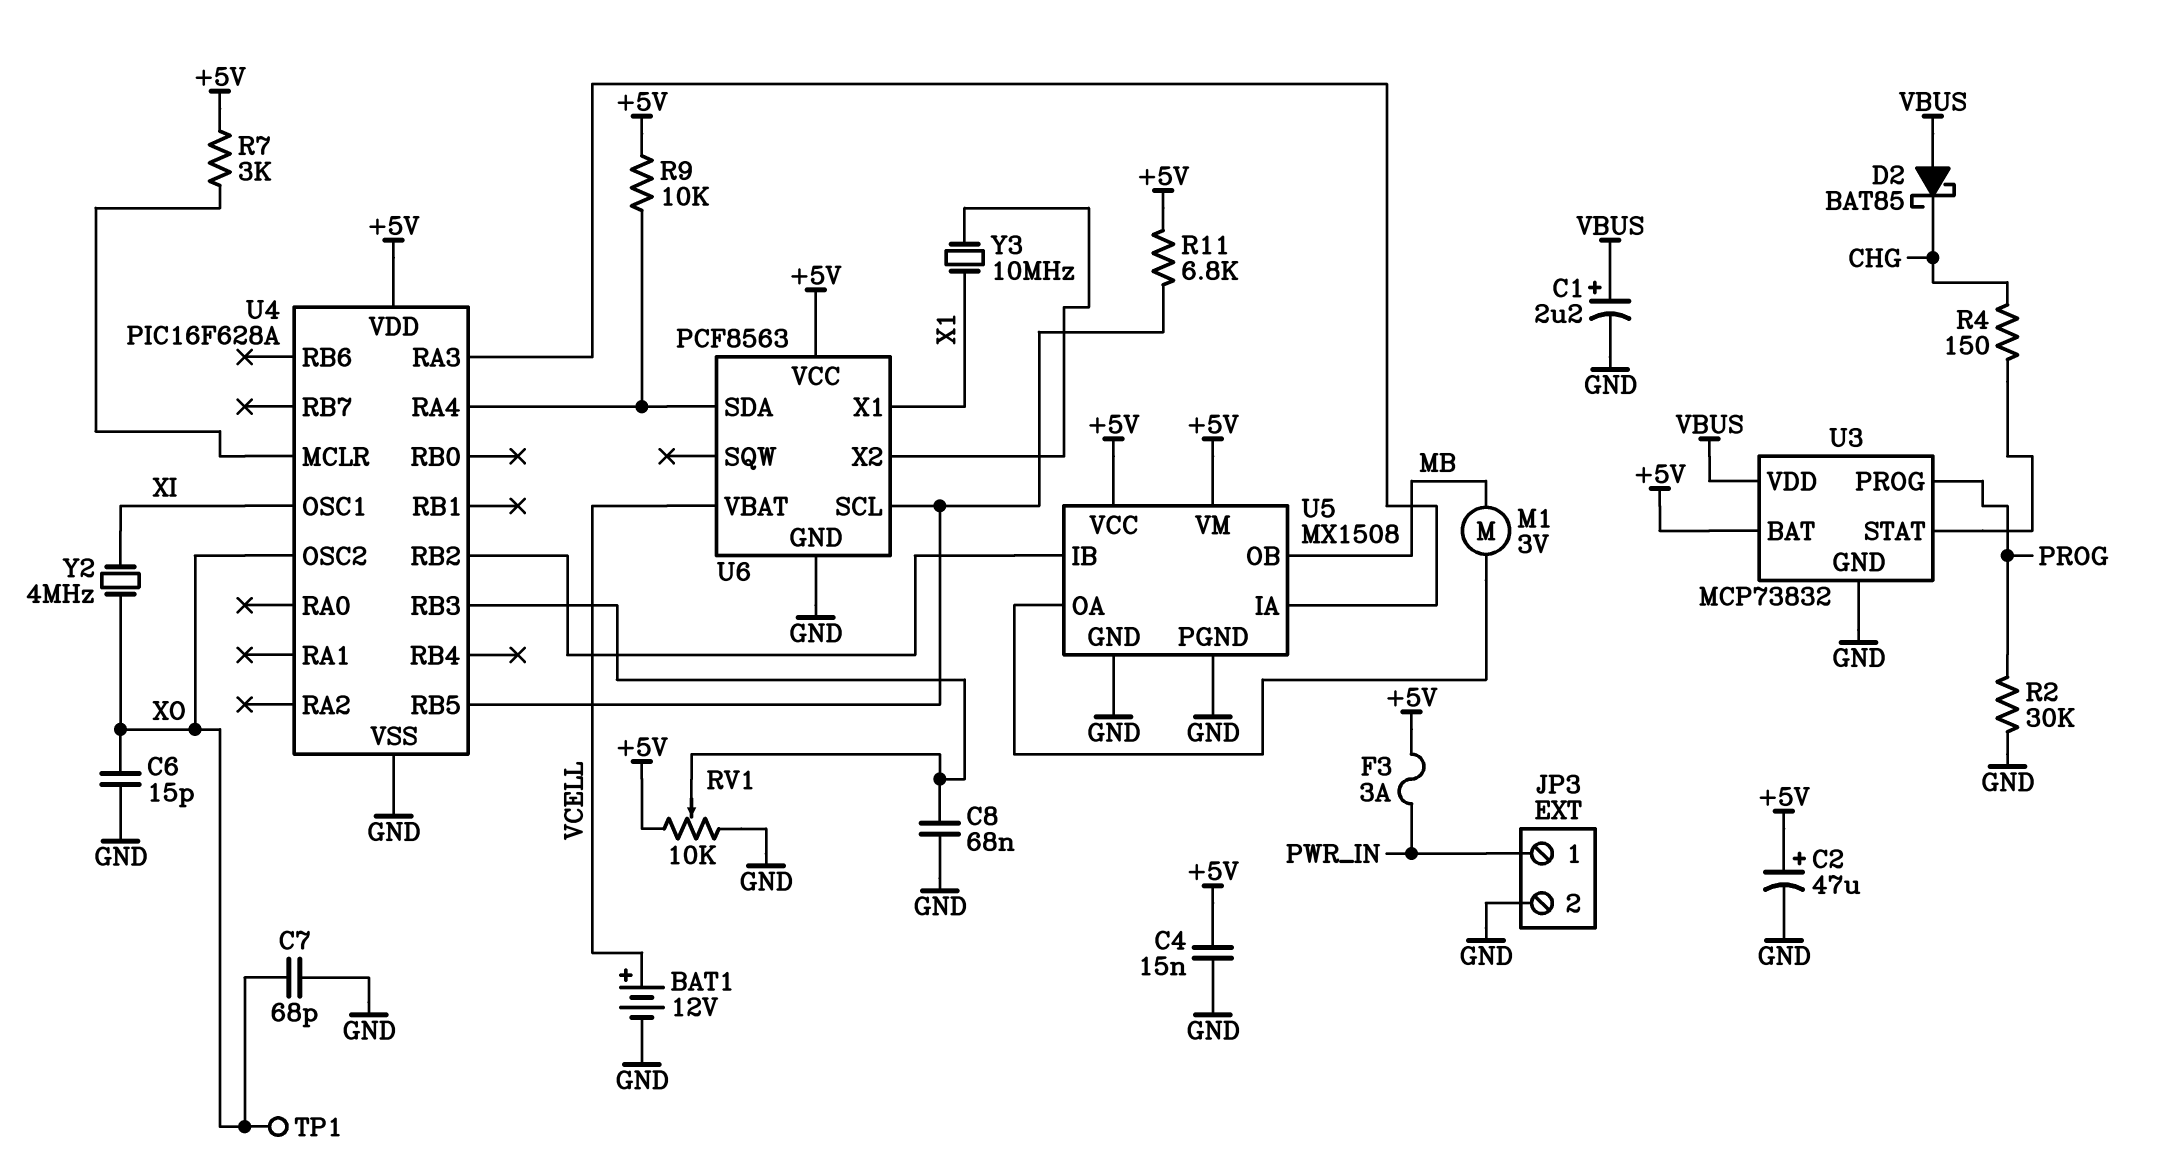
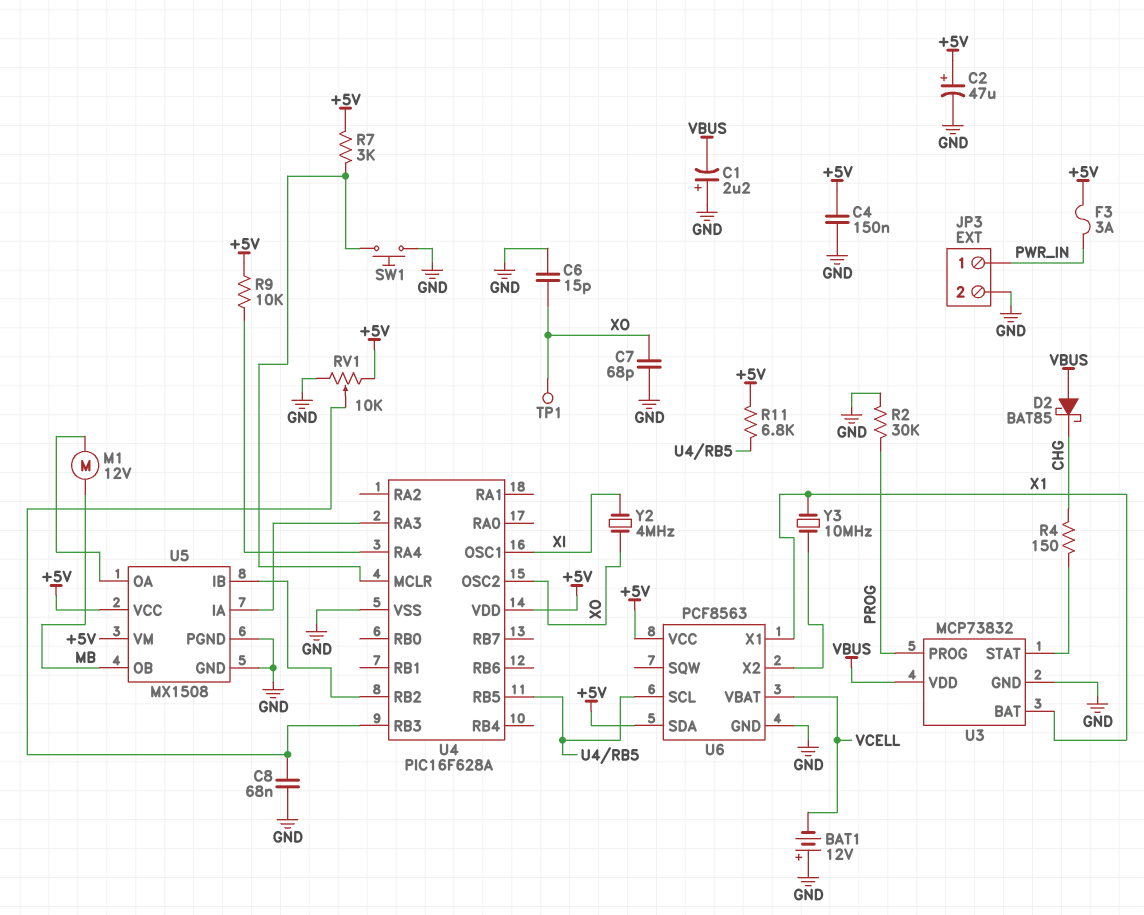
BAT1: 12V (plus VCELL, minus GND) -> 12V (plus GND, minus VCELL)
C1: 2.2uF (plus VBUS, minus GND) -> 2.2uF (plus GND, minus VBUS)
C4: 15nF (+5V, GND) -> 150nF (+5V, GND)
M1: motor 3V (MB, U5/OA) -> motor 12V (MB, U5/OA)
SW1: none -> button (GND, U4/MCLR)
U3 pin BAT: +5V -> X1
U6 pin SDA: U4/RA4 -> +5V

